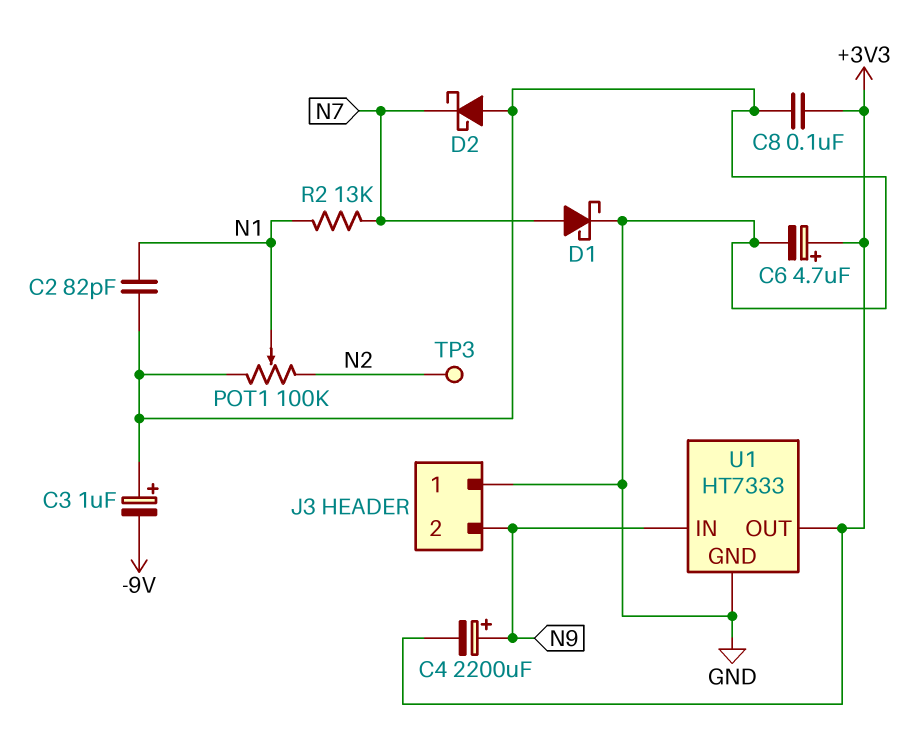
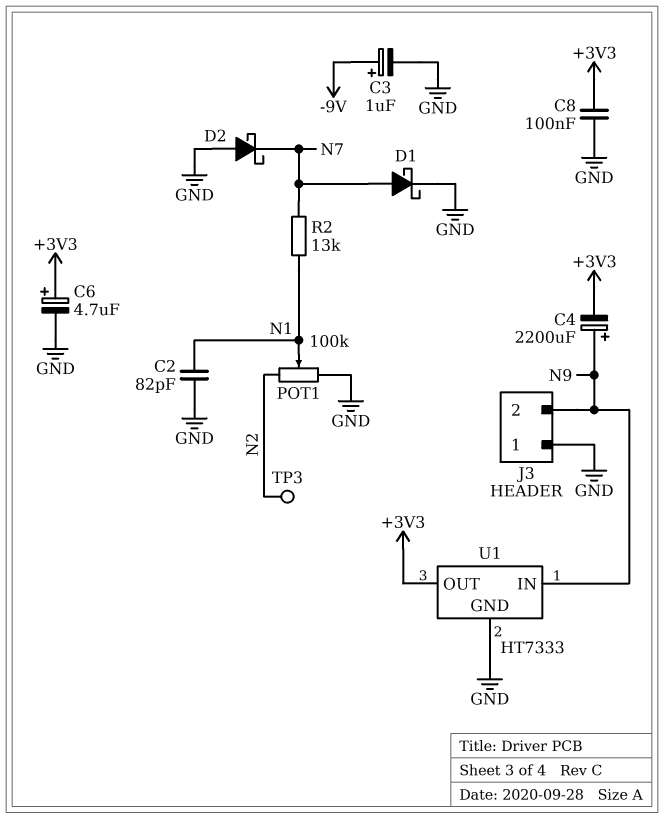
C3: 1uF (plus GND, minus -9V) -> 1uF (plus -9V, minus GND)

